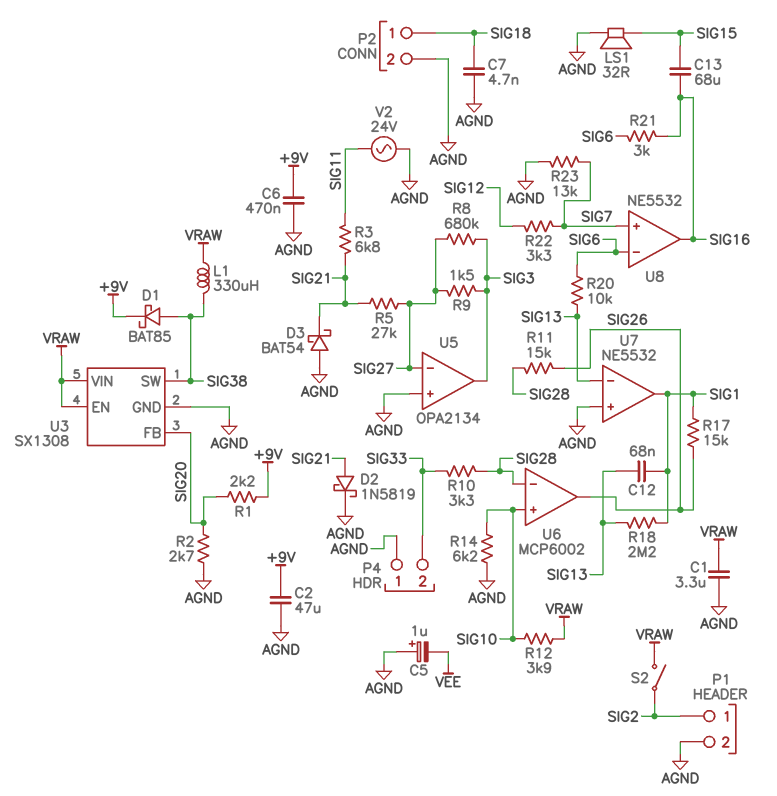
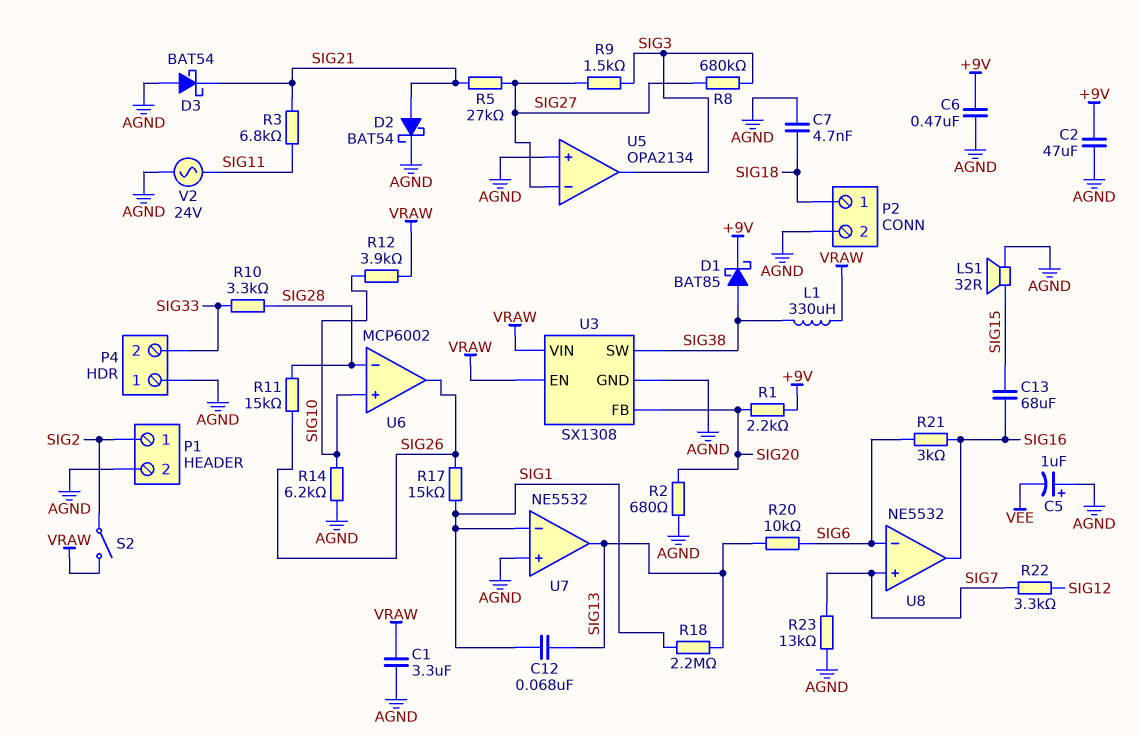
D2: schottky 1N5819 (A SIG21, K AGND) -> schottky BAT54 (A SIG21, K AGND)
R2: 2.7k (AGND, SIG20) -> 680 (AGND, SIG20)
U7 pin in-: SIG13 -> SIG1
U7 pin out: SIG1 -> SIG13

